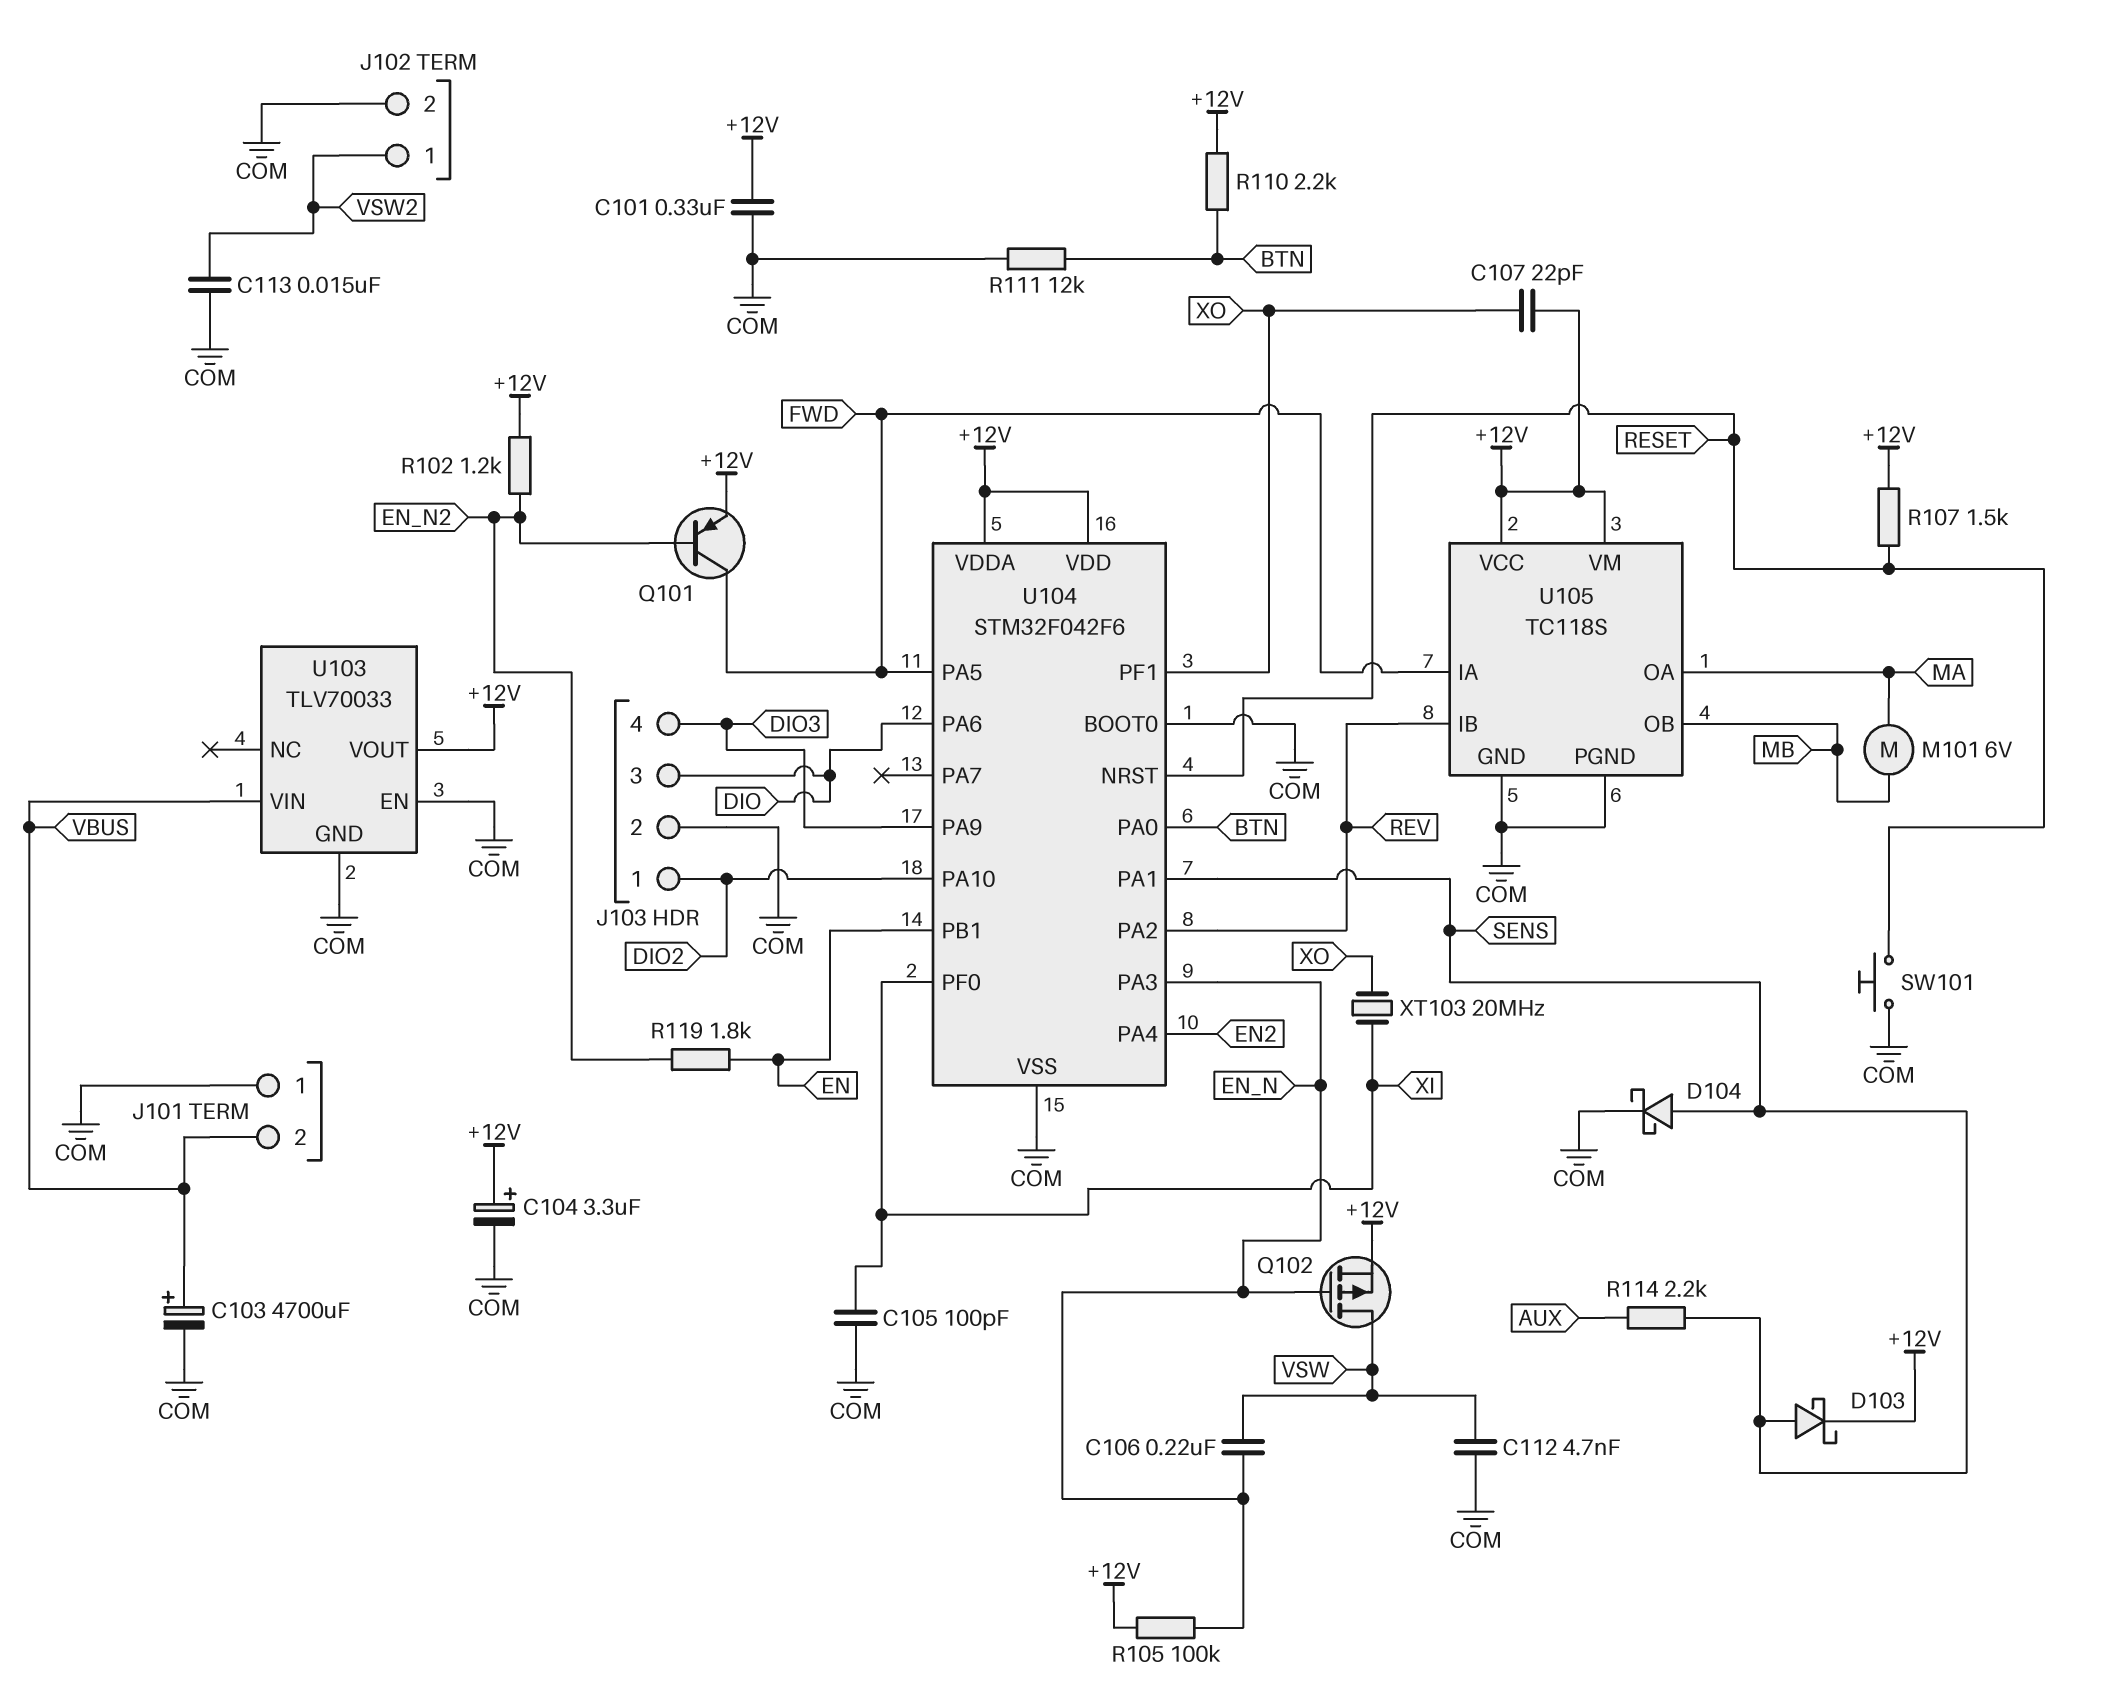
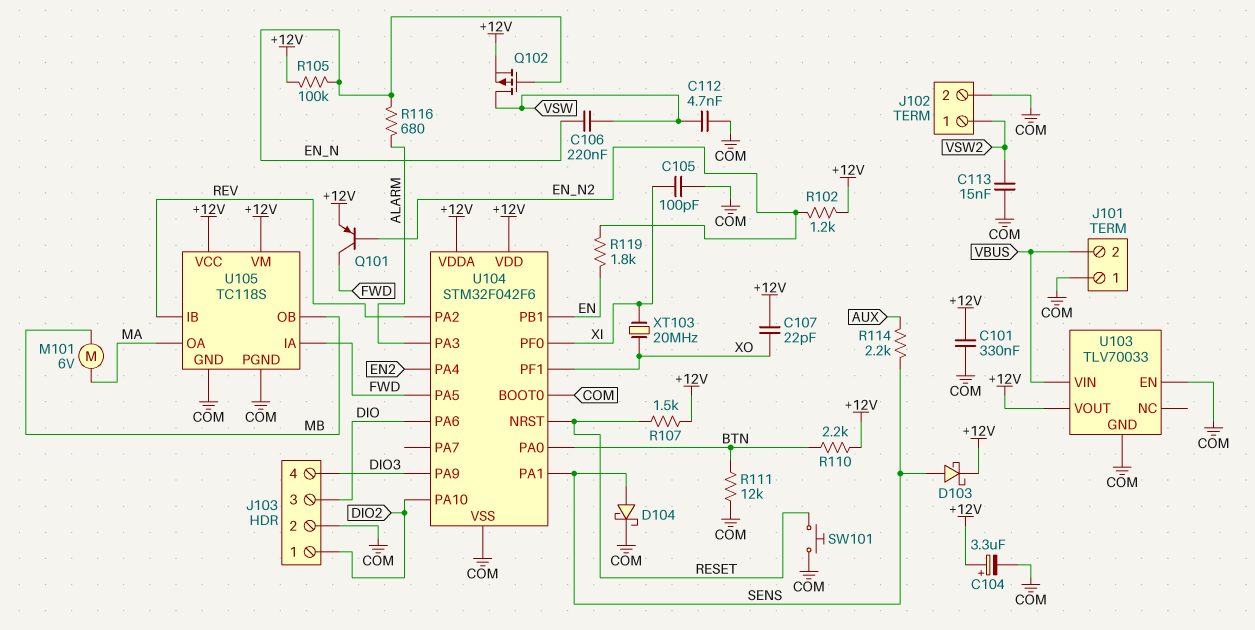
C103: 4700uF (plus VBUS, minus COM) -> none
R116: none -> 680 (ALARM, EN_N)
U104 pin PA3: EN_N -> ALARM

